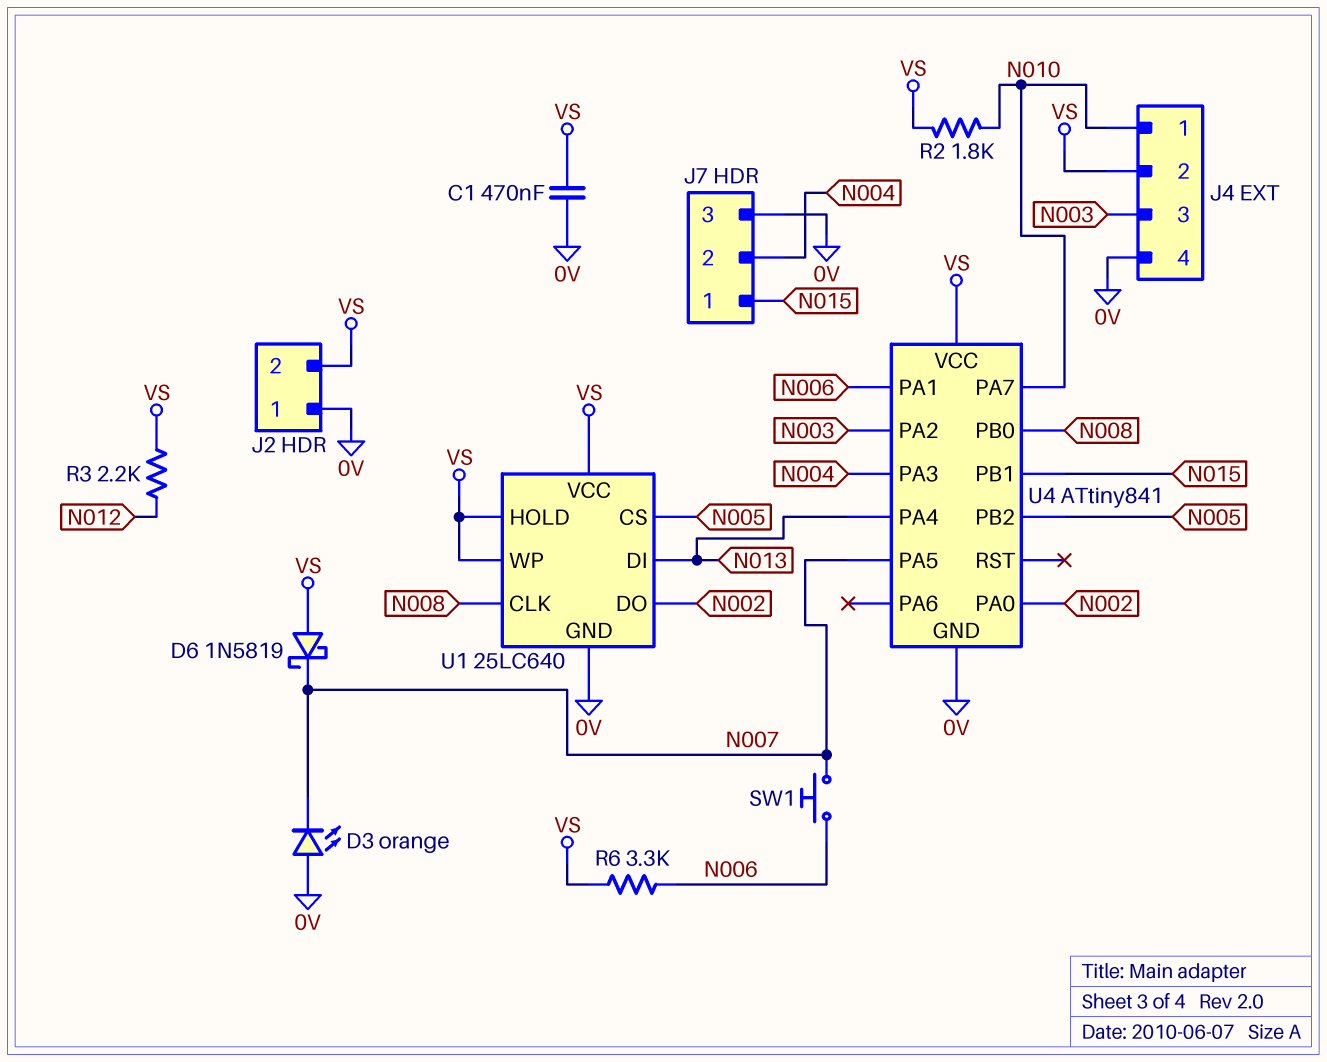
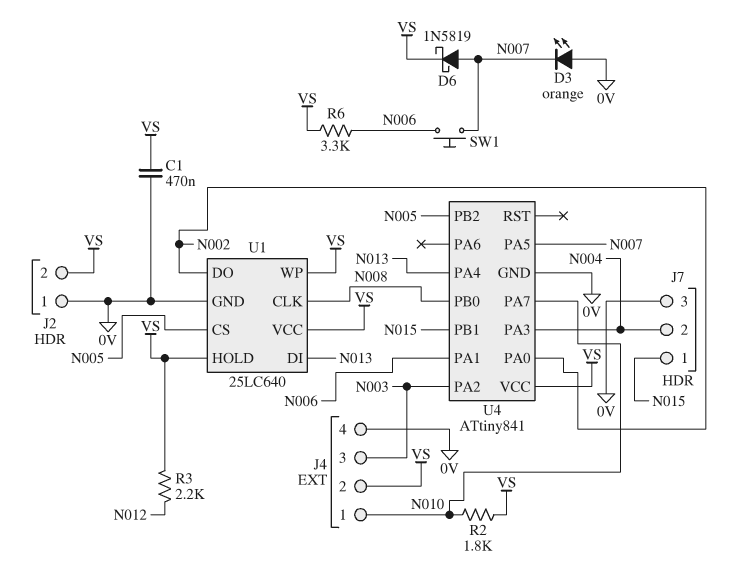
D6: schottky 1N5819 (A VS, K N007) -> schottky 1N5819 (A N007, K VS)

